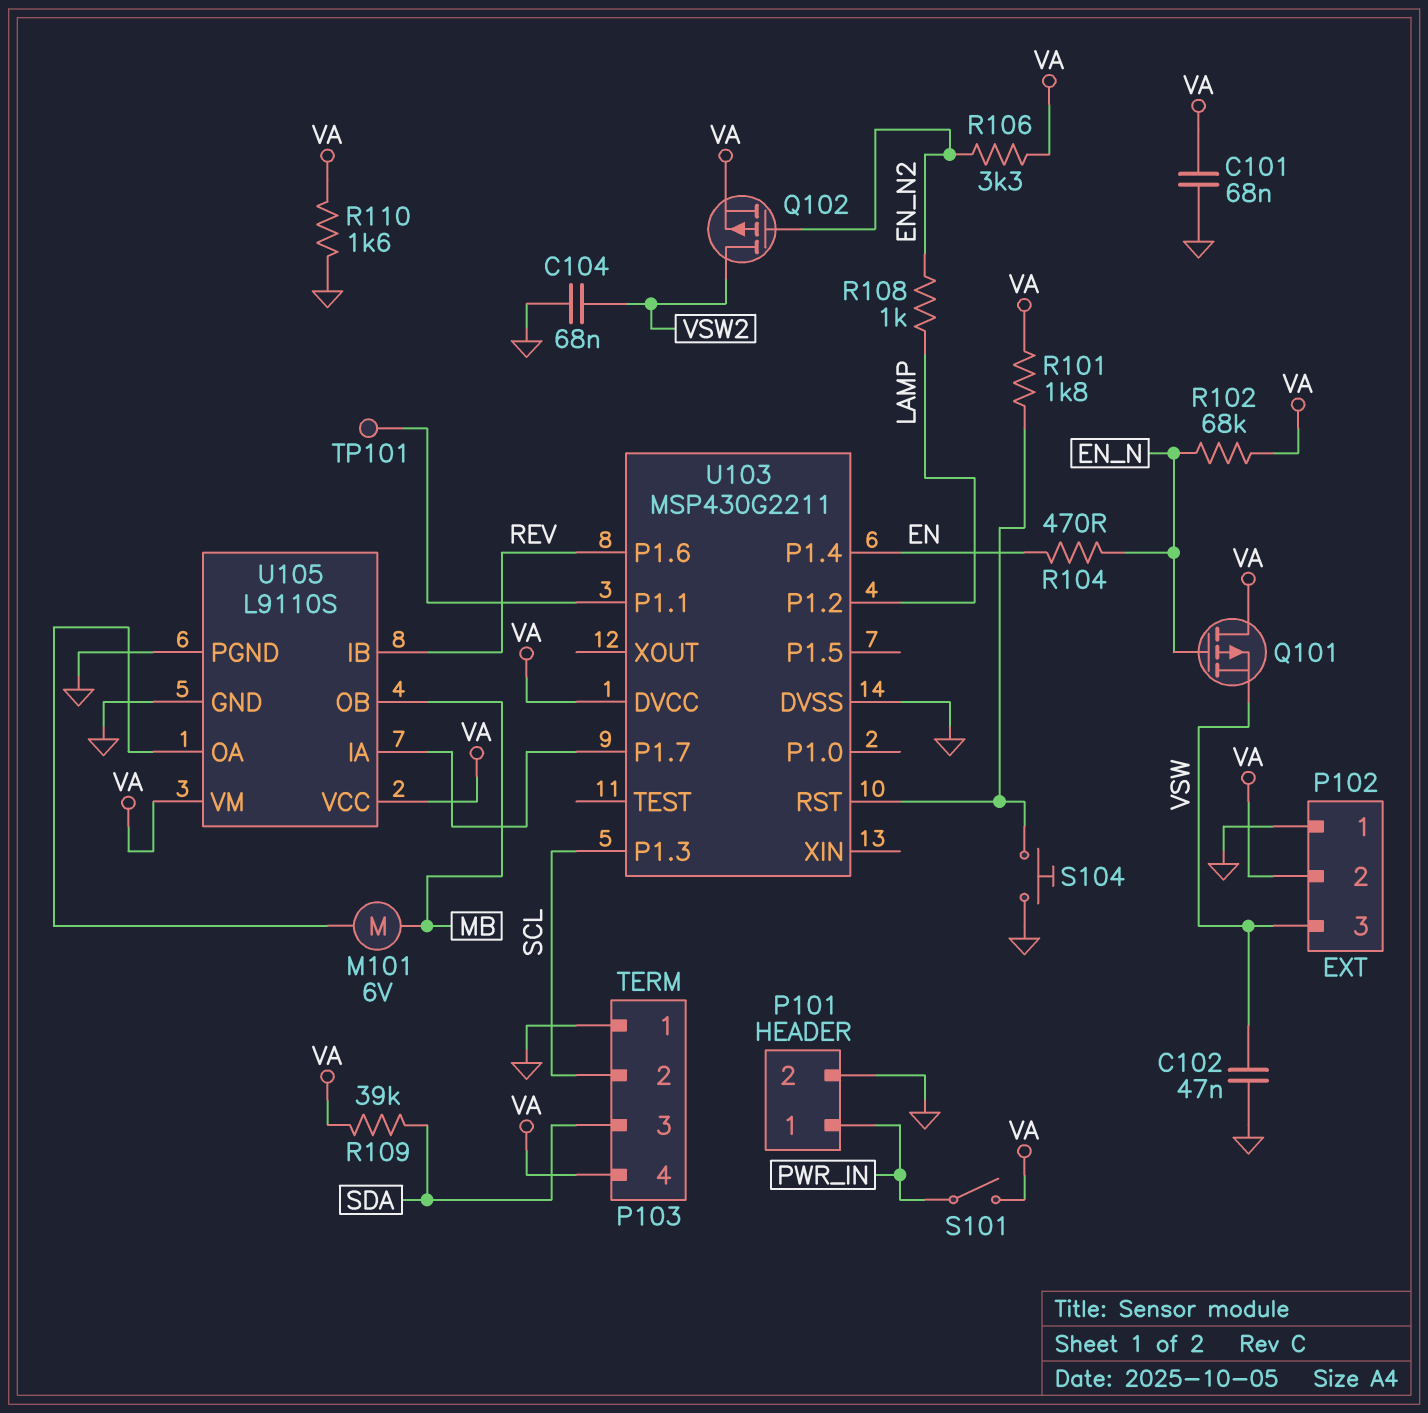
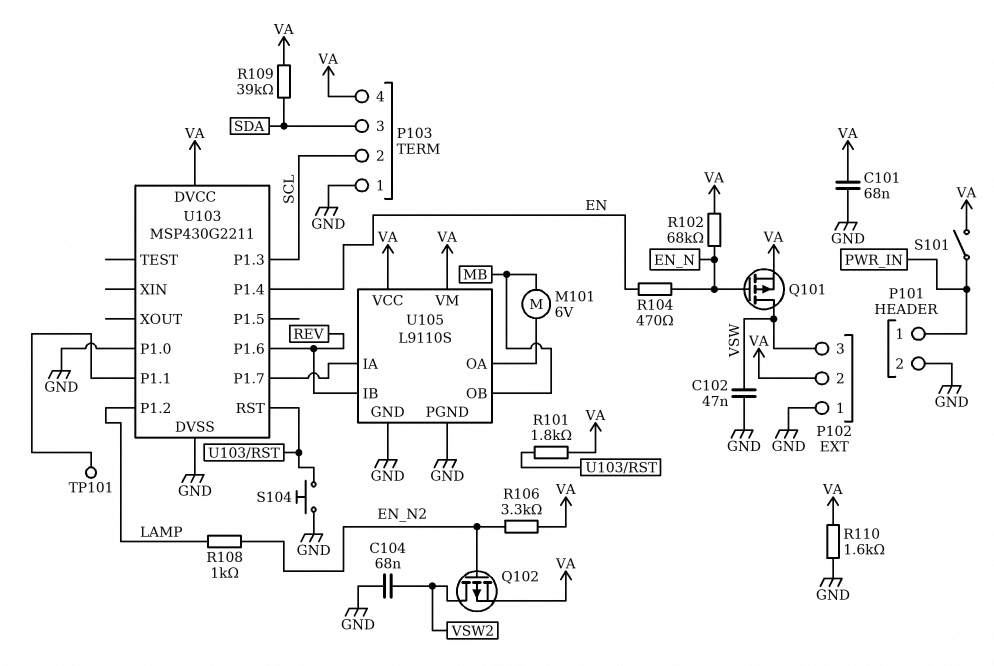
Q101: PMOS (G EN_N, D VA, S VSW) -> PMOS (G EN_N, D VSW, S VA)
U103 pin P1.0: none -> GND

